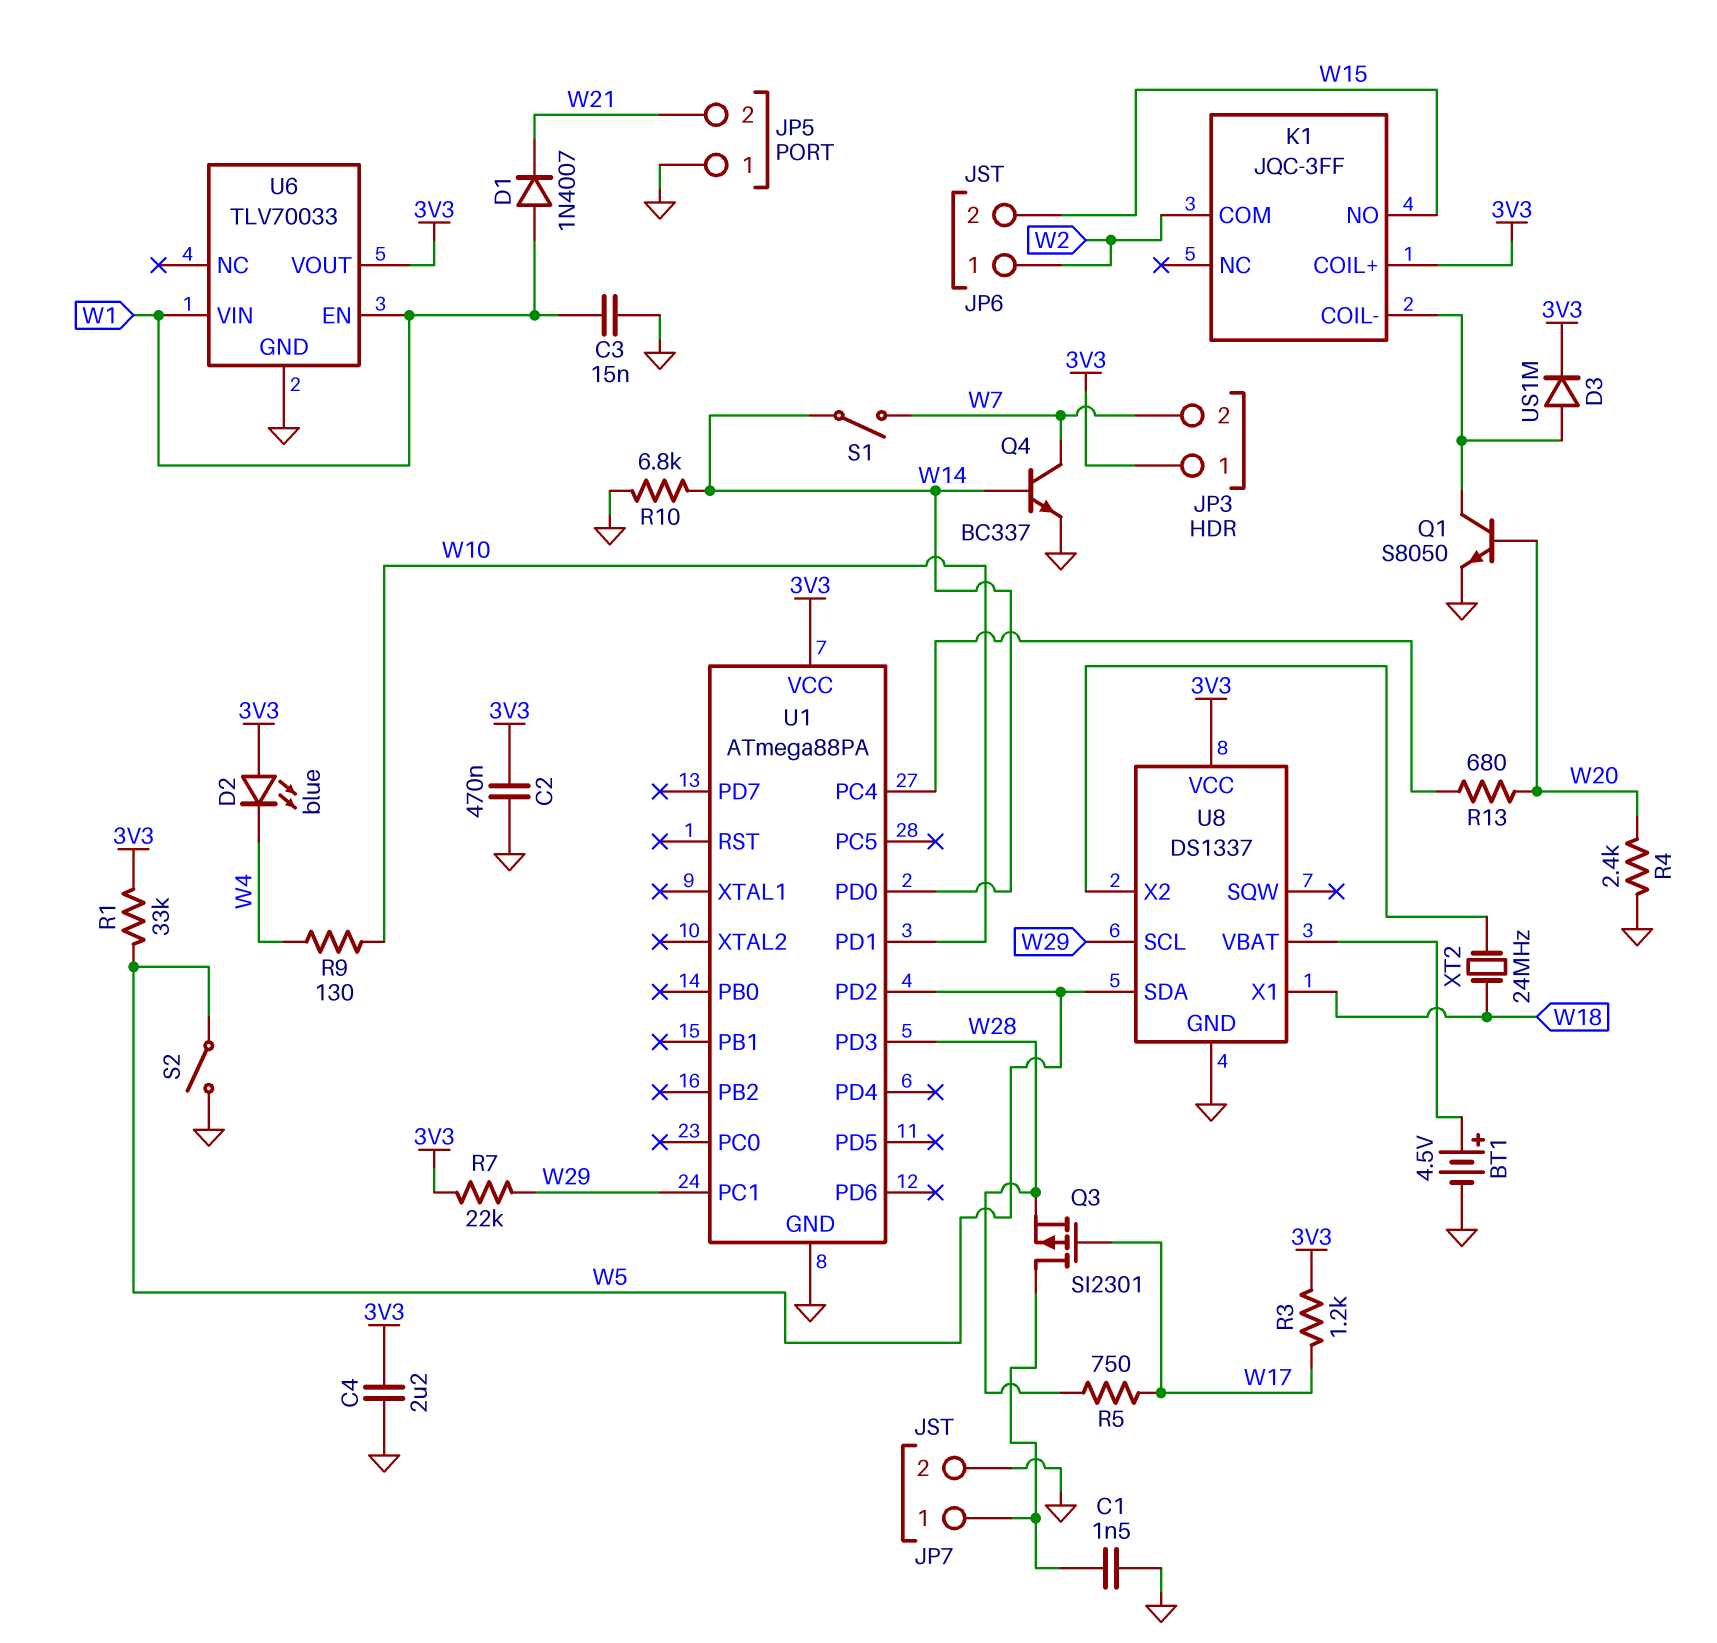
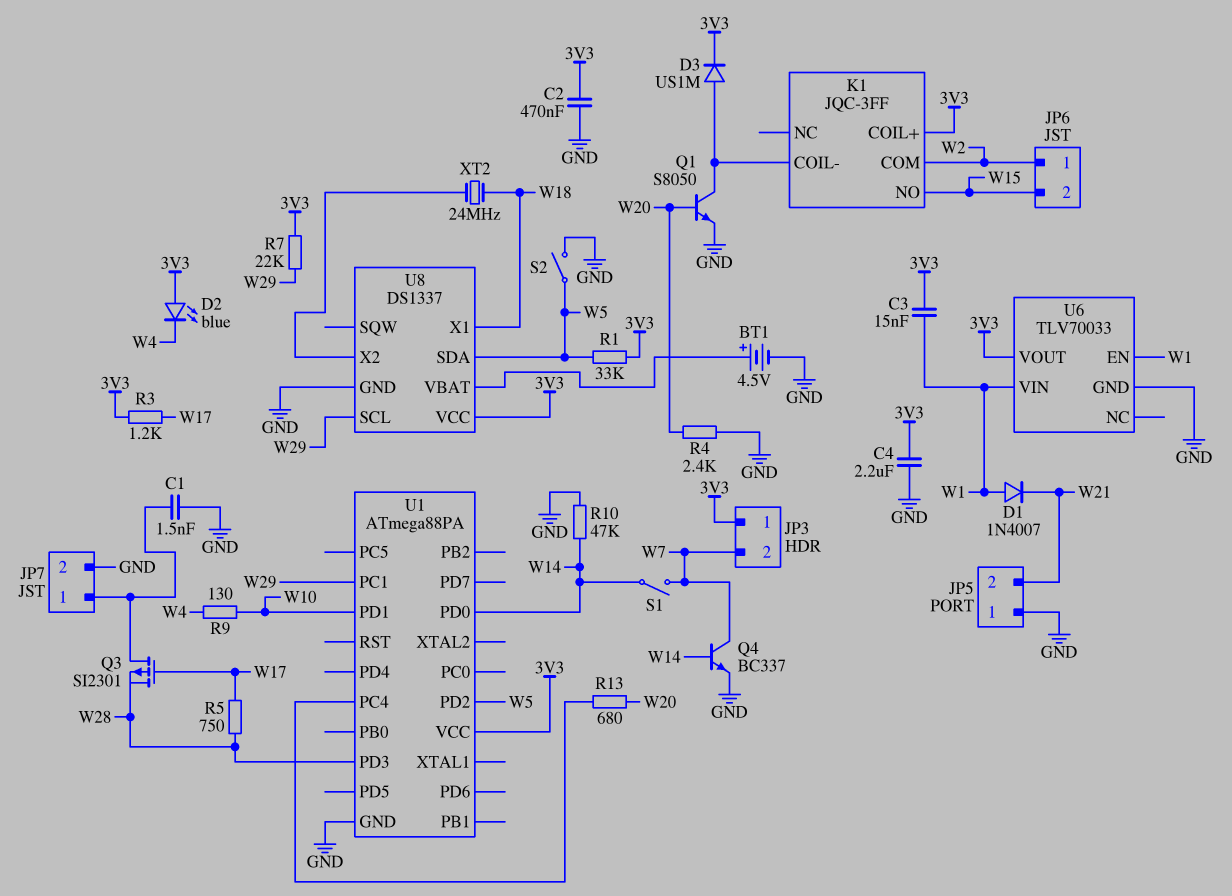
C3: 15nF (GND, W1) -> 15nF (3V3, W1)
R10: 6.8k (GND, W14) -> 47k (GND, W14)

